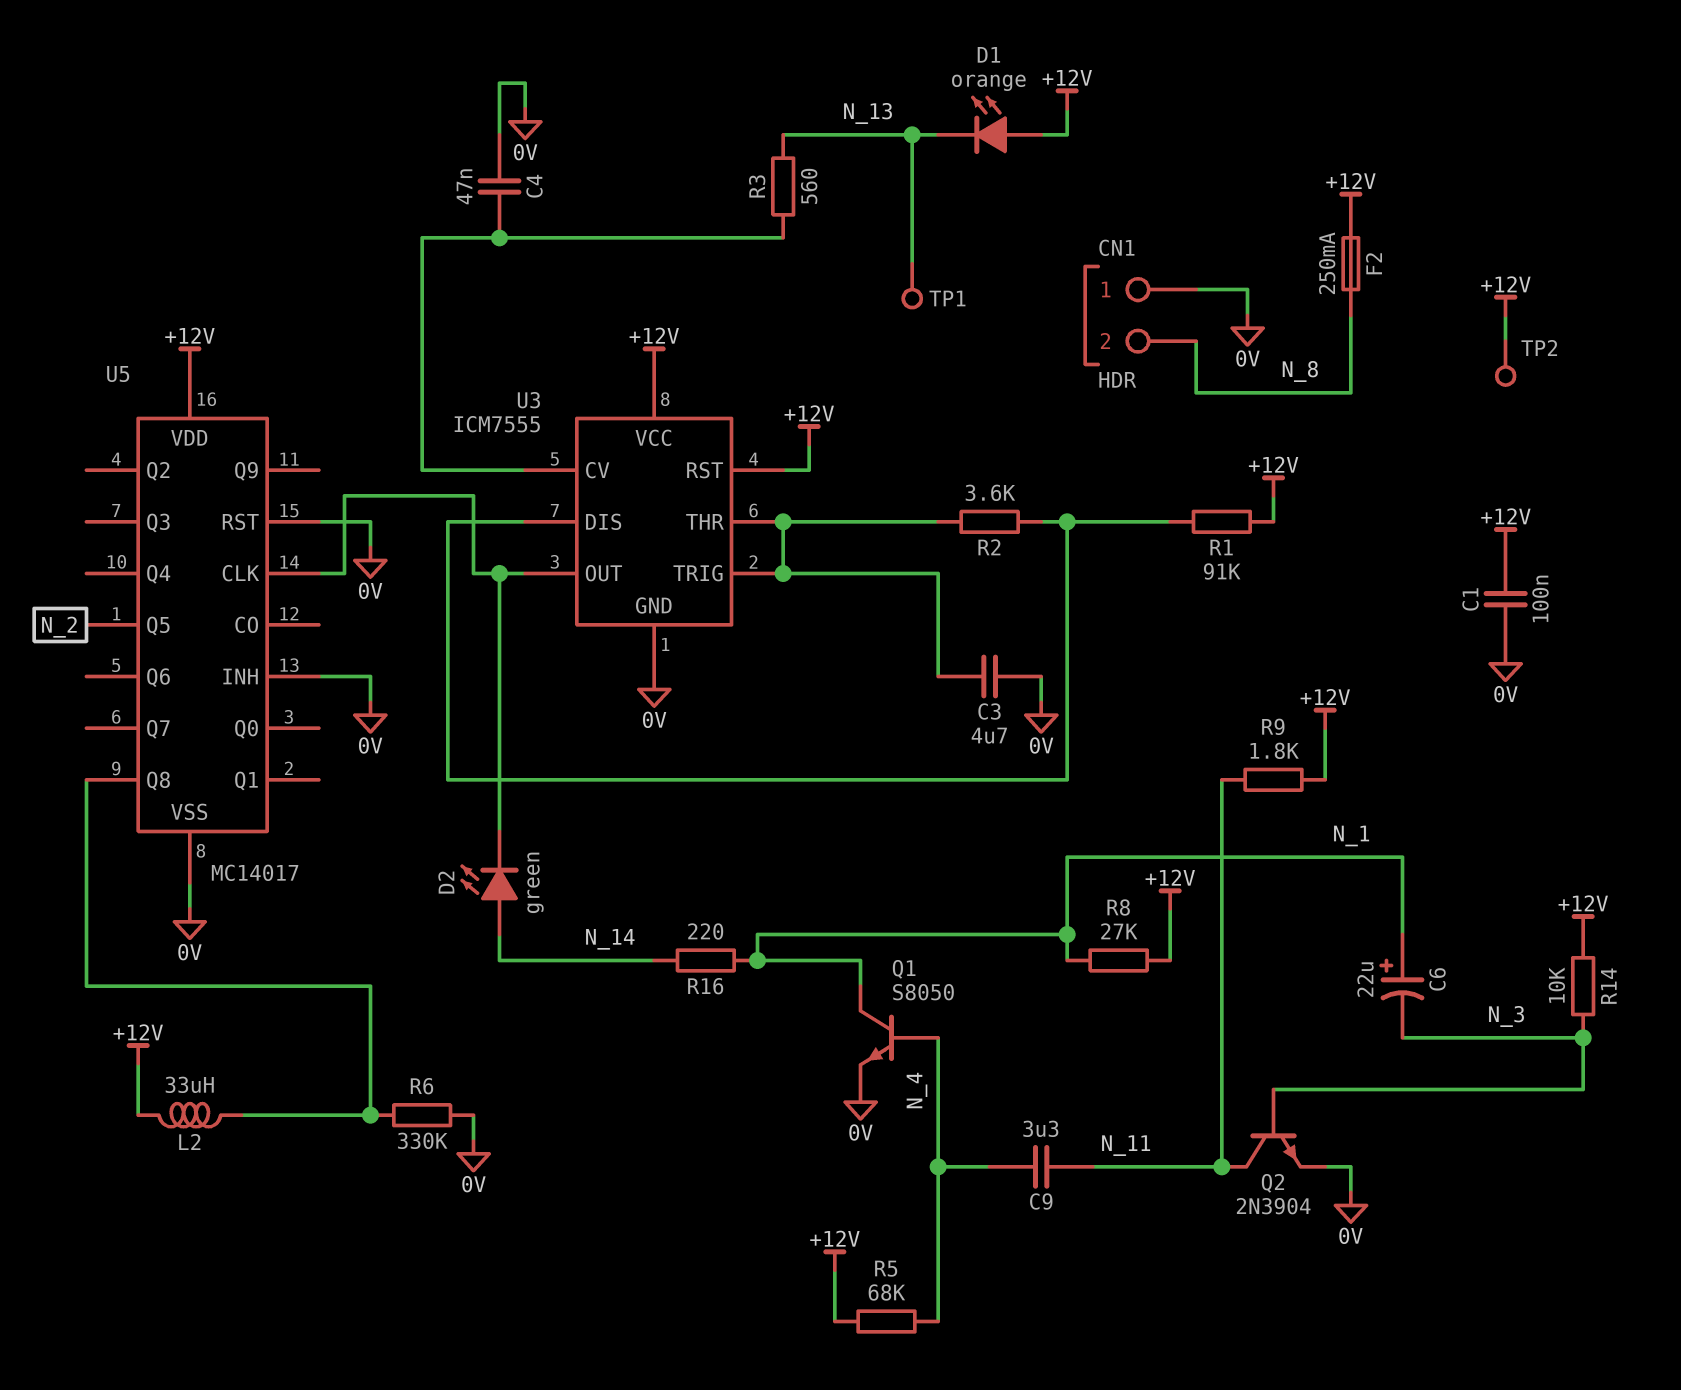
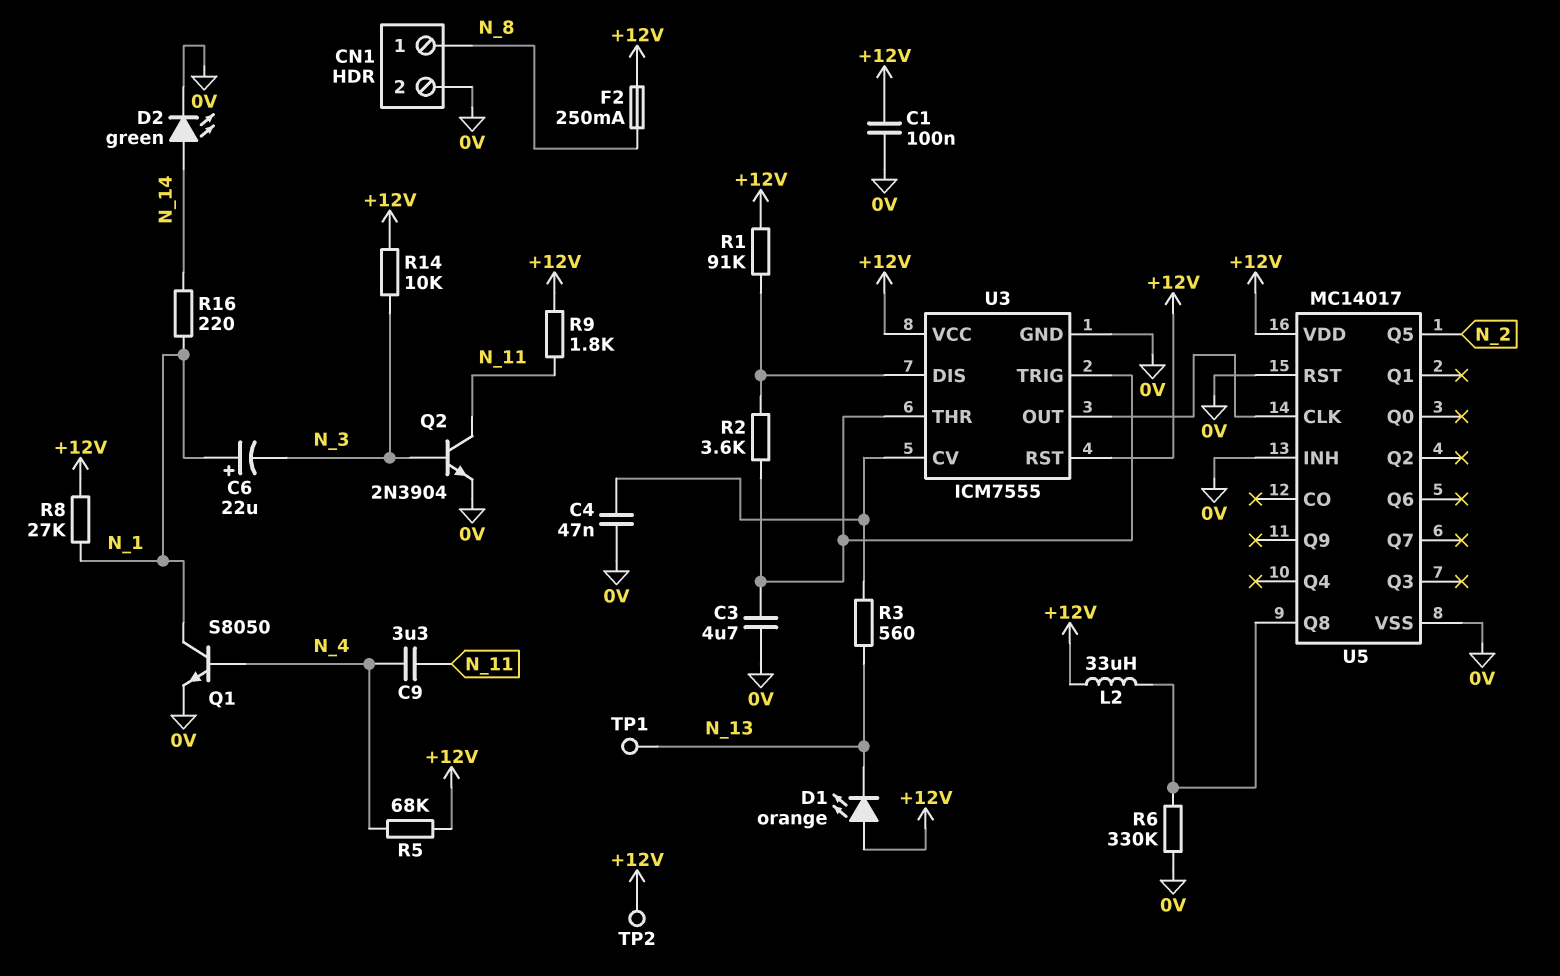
CN1 pin 1: 0V -> N_8
CN1 pin 2: N_8 -> 0V
D2: LED green (A N_14, K U3/OUT) -> LED green (A N_14, K 0V)

